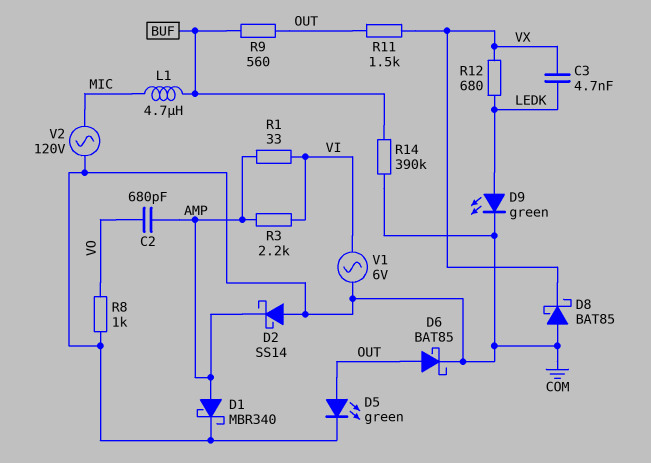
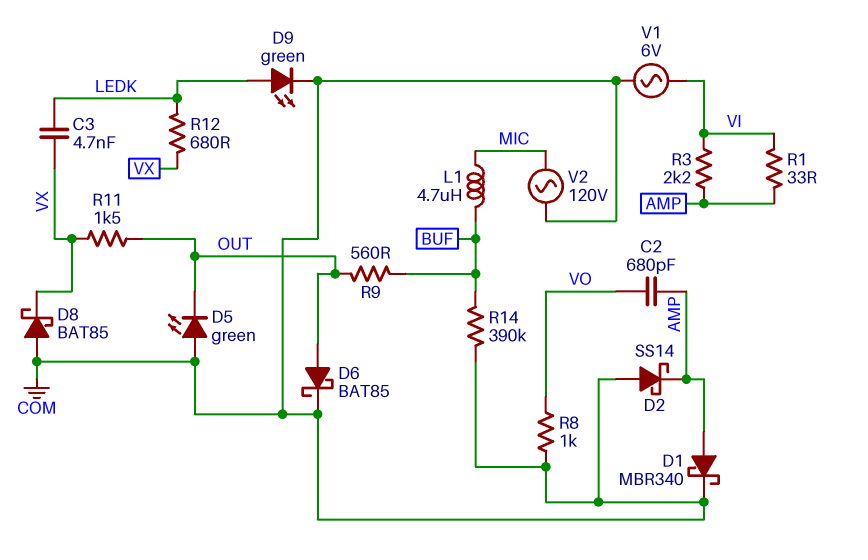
D5: LED green (A OUT, K COM) -> LED green (A COM, K OUT)

